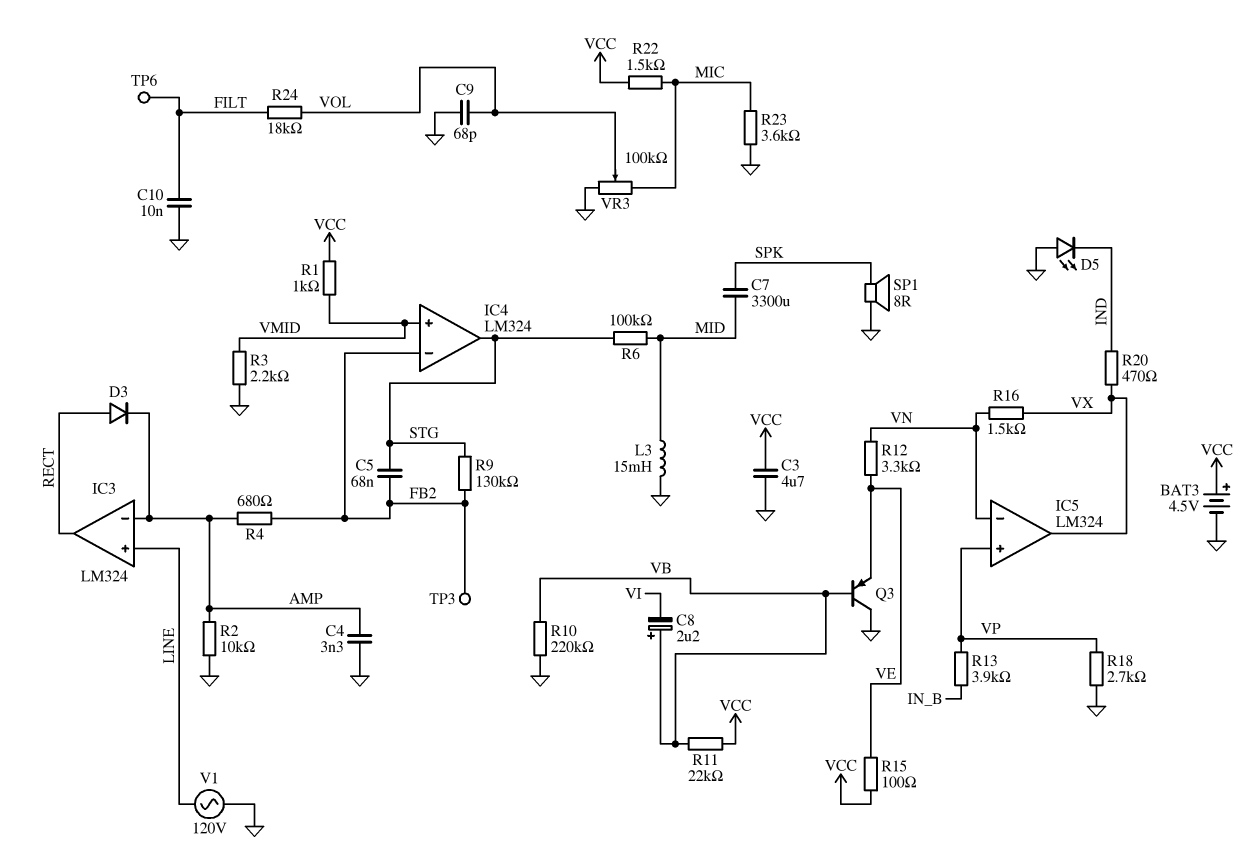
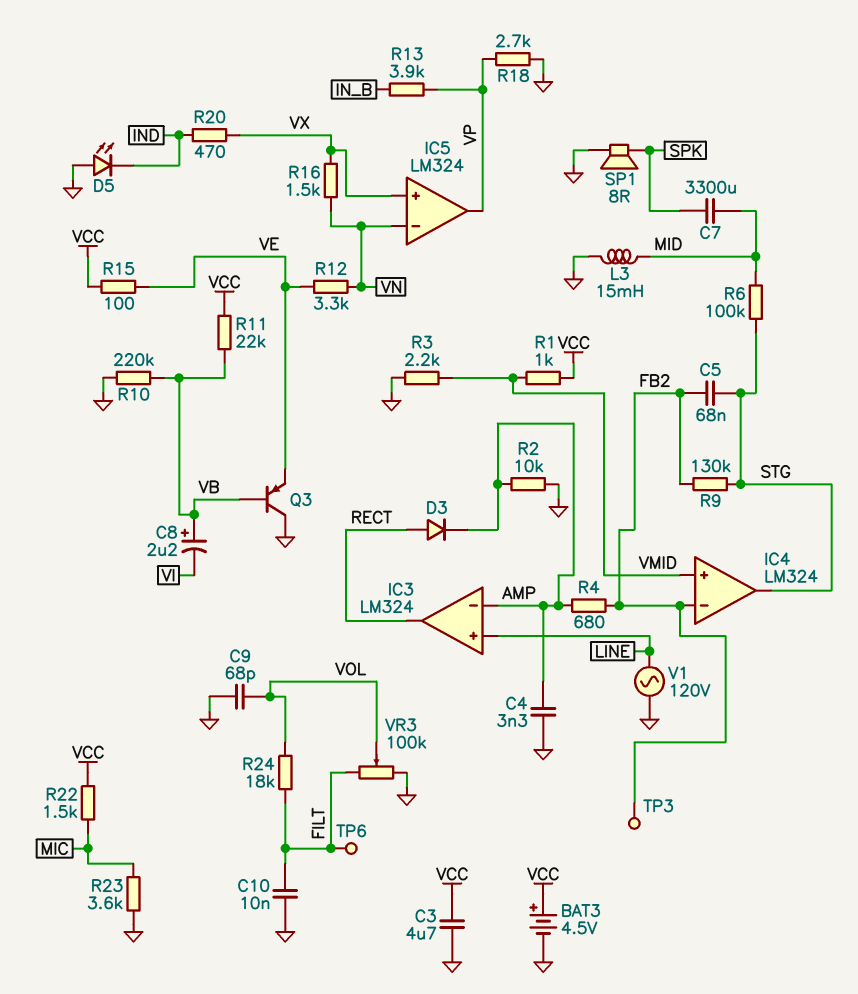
IC5 pin in+: VP -> VX
IC5 pin out: VX -> VP
VR3: 100k (GND, MIC, wiper VOL) -> 100k (FILT, GND, wiper VOL)

